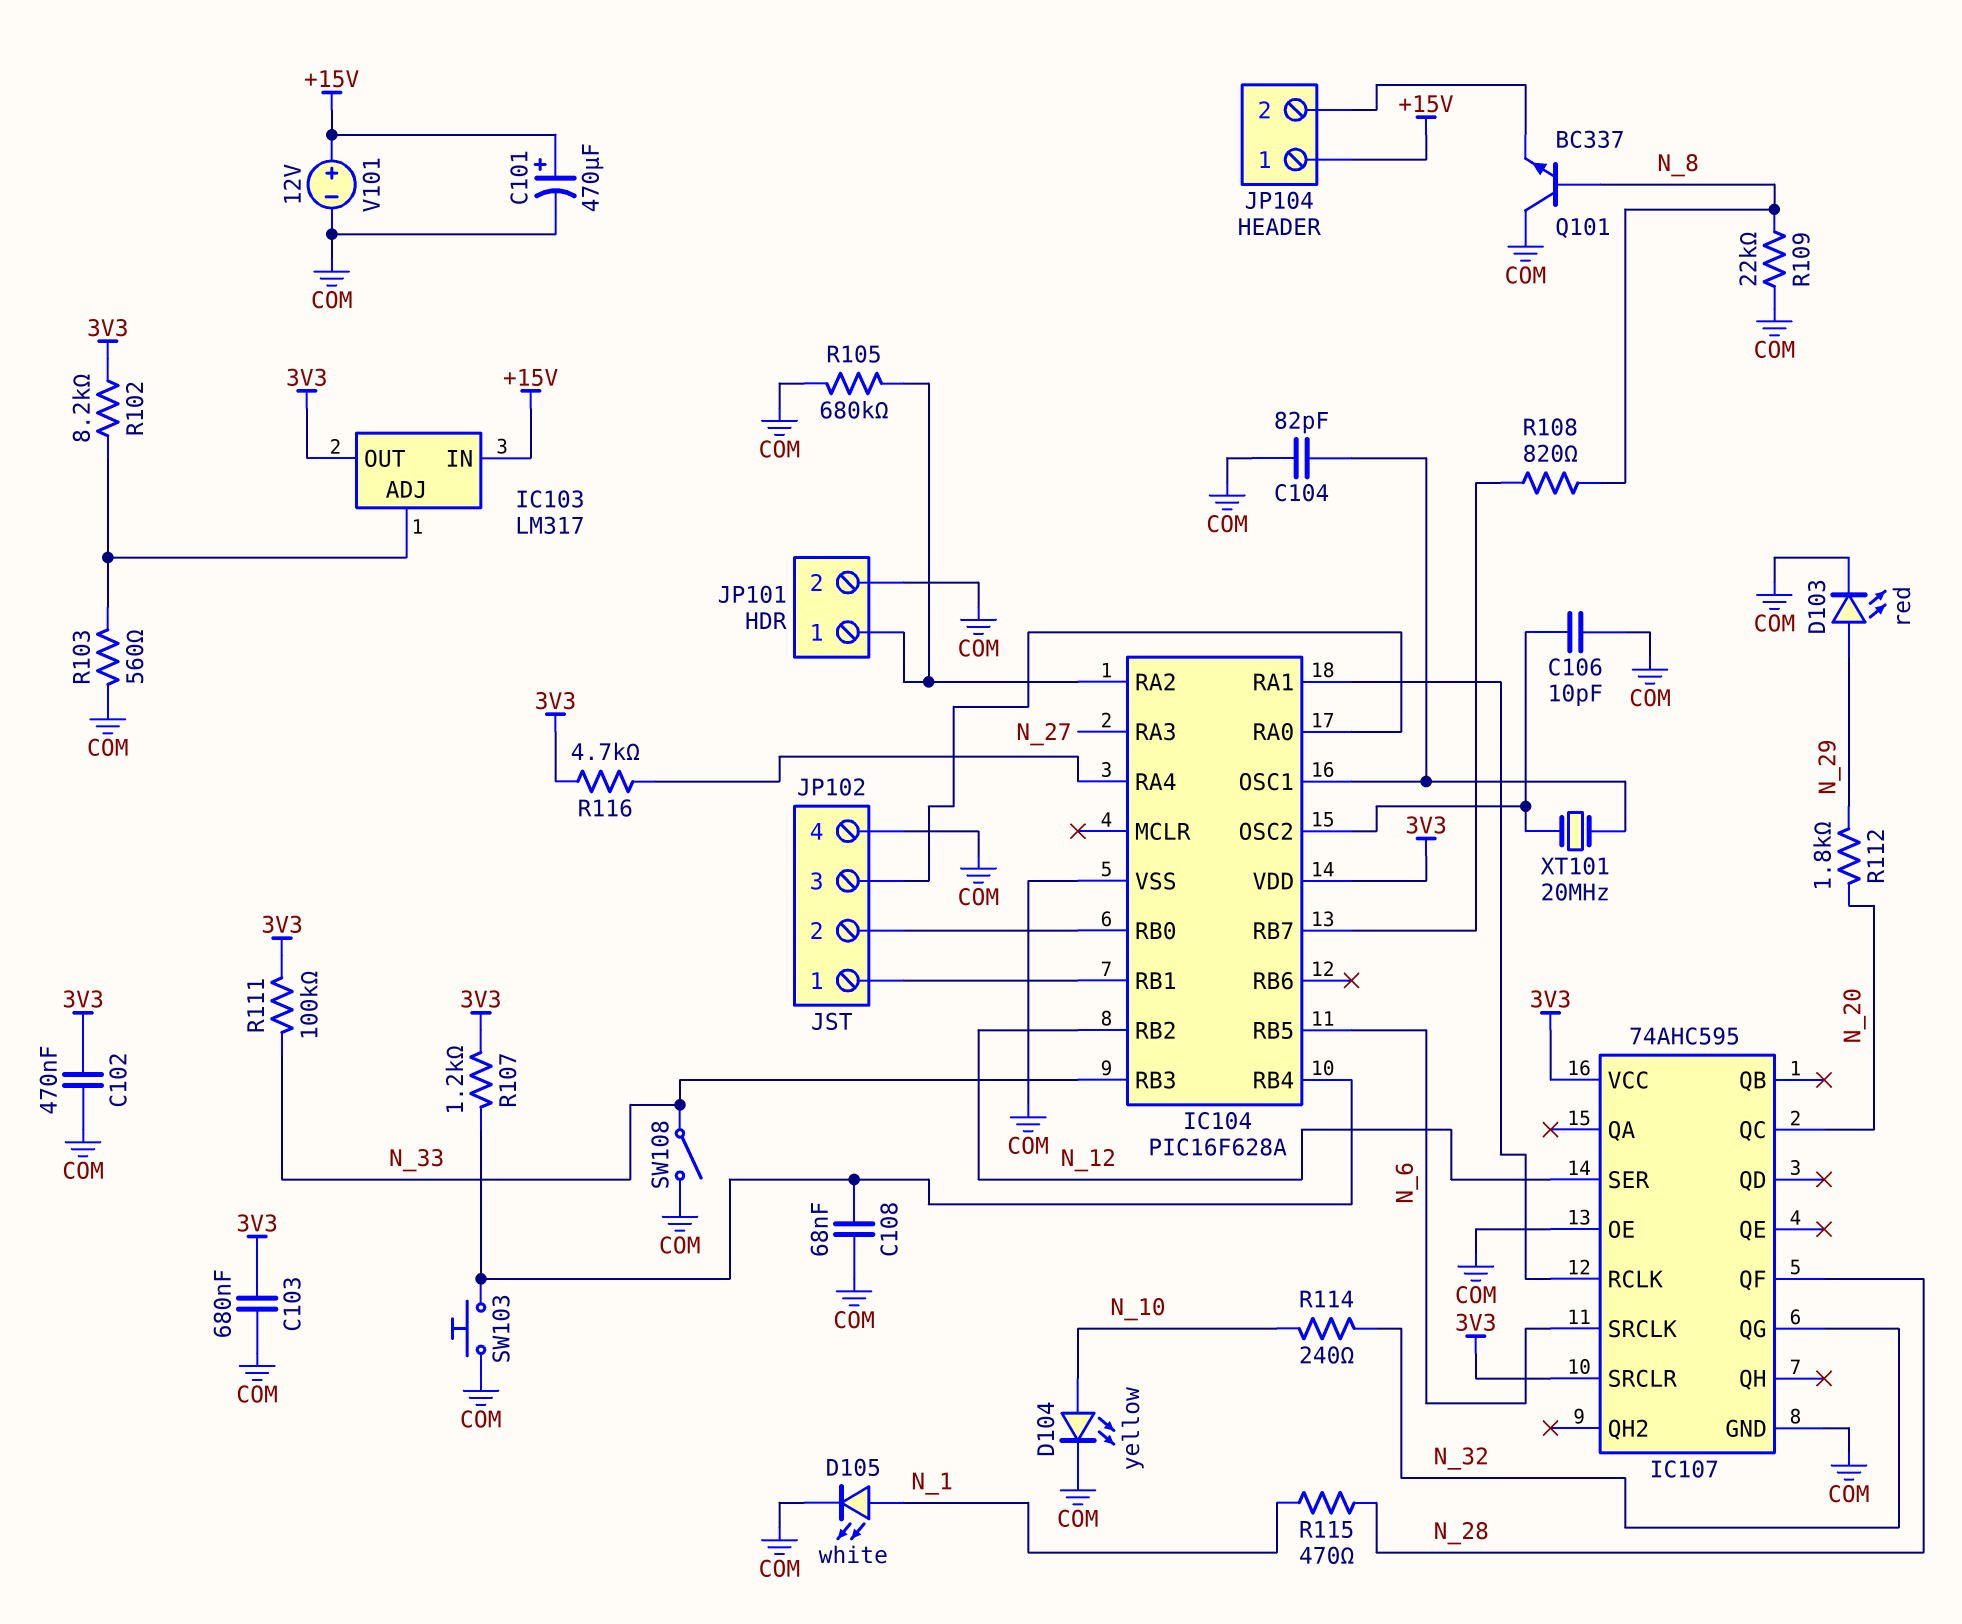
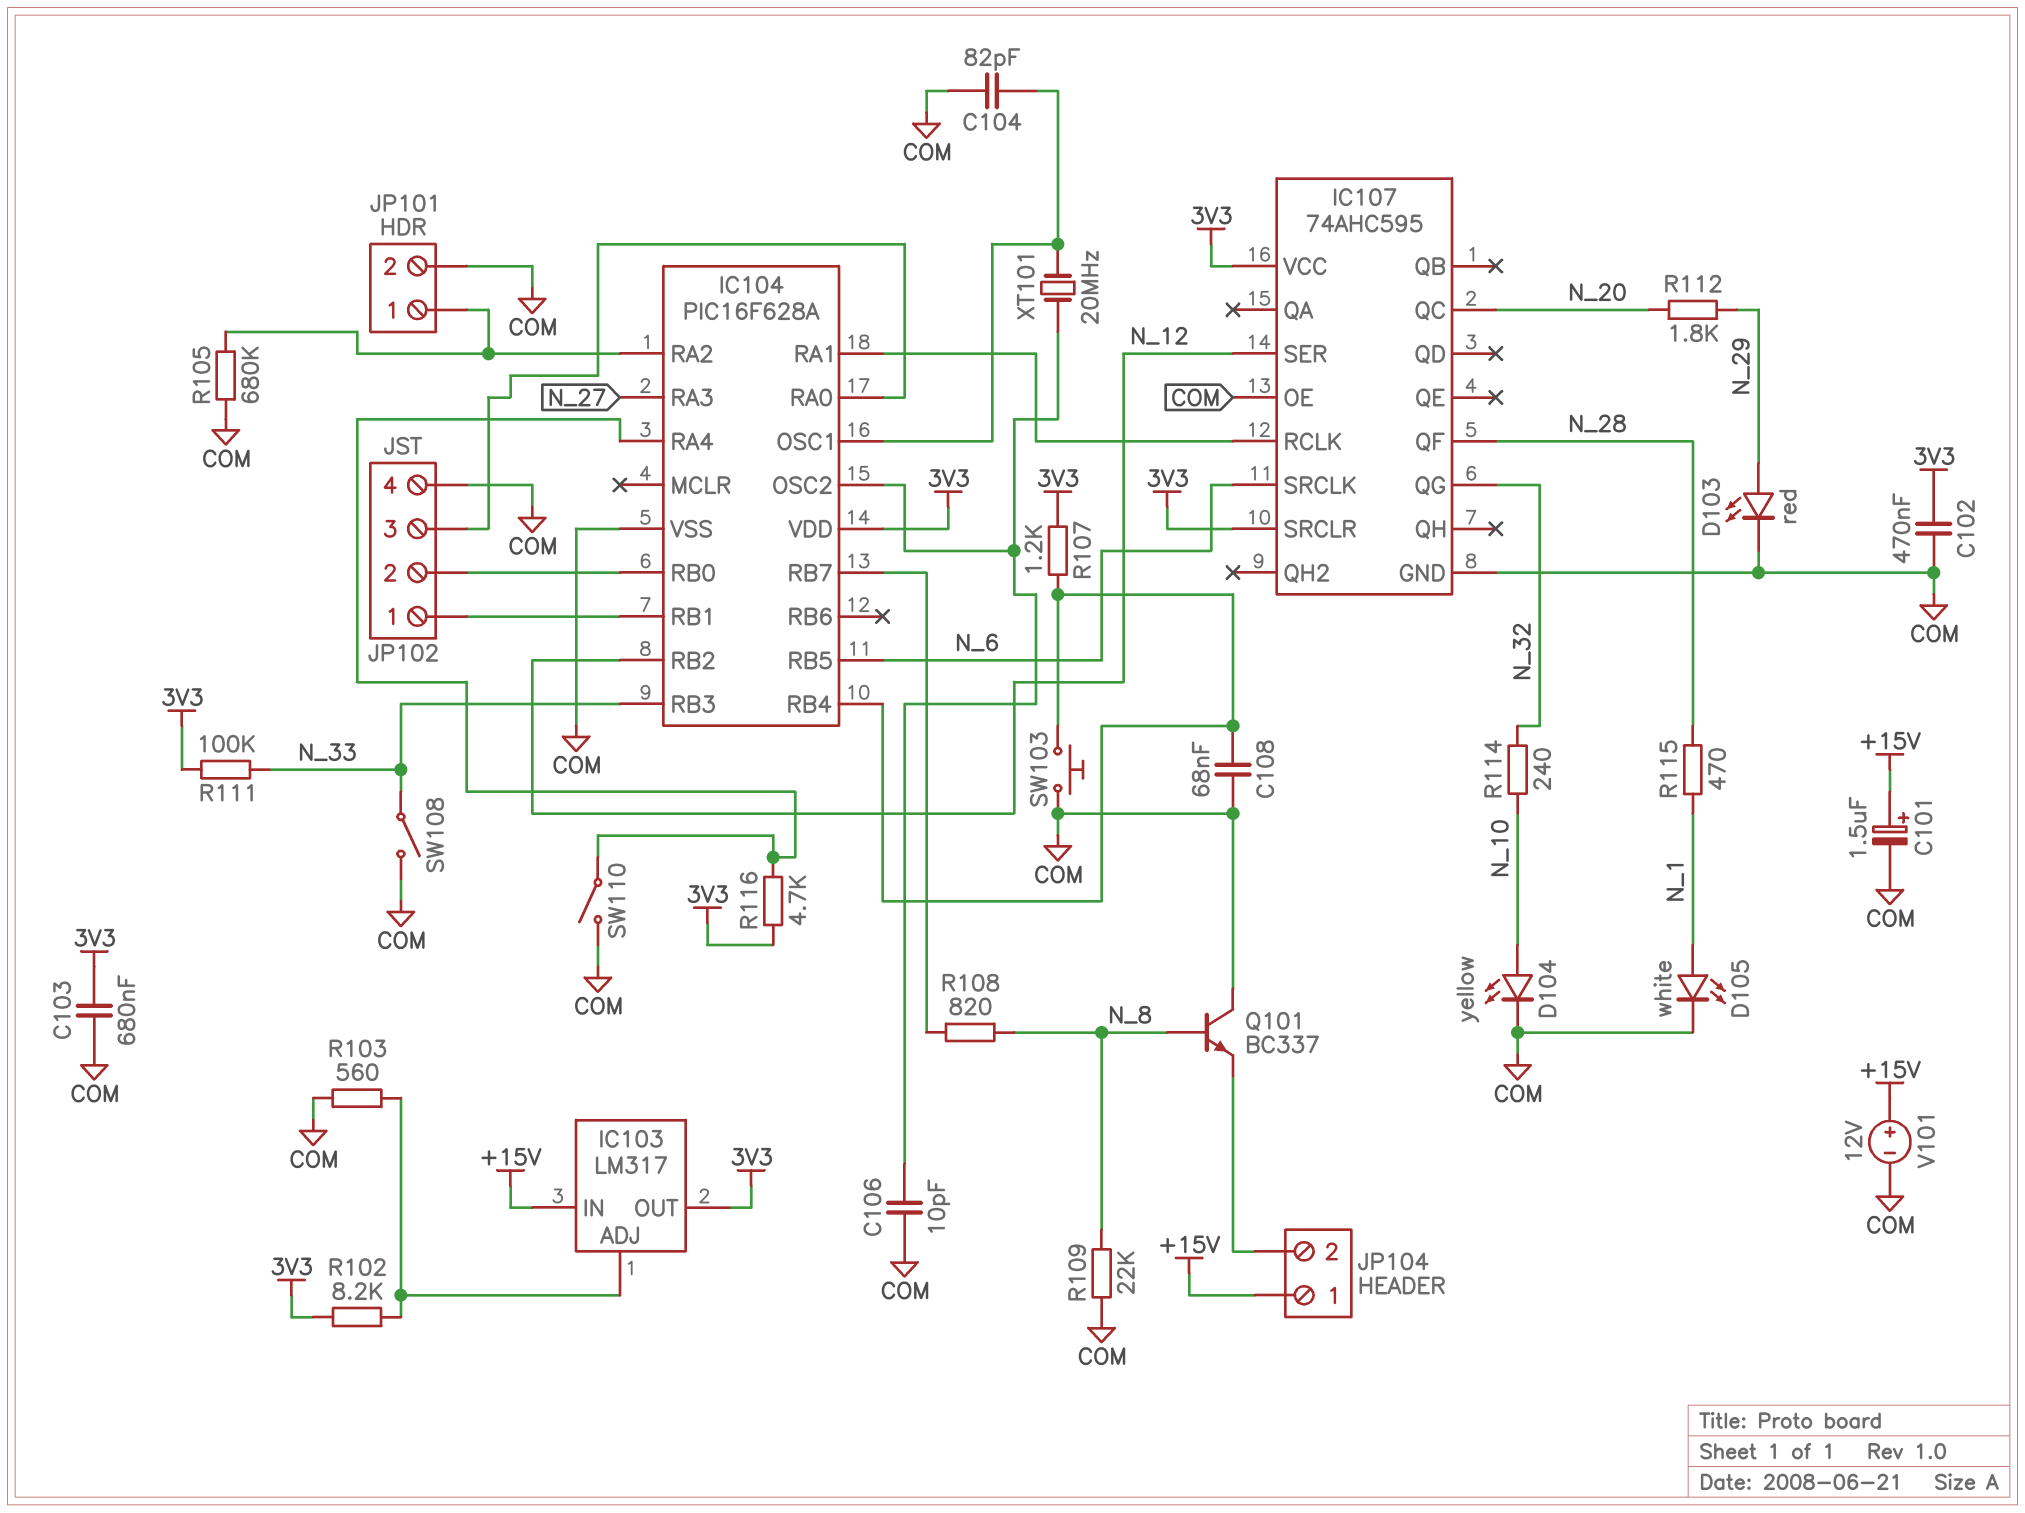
C101: 470uF (plus +15V, minus COM) -> 1.5uF (plus +15V, minus COM)
SW110: none -> switch (COM, IC104/RA4)

